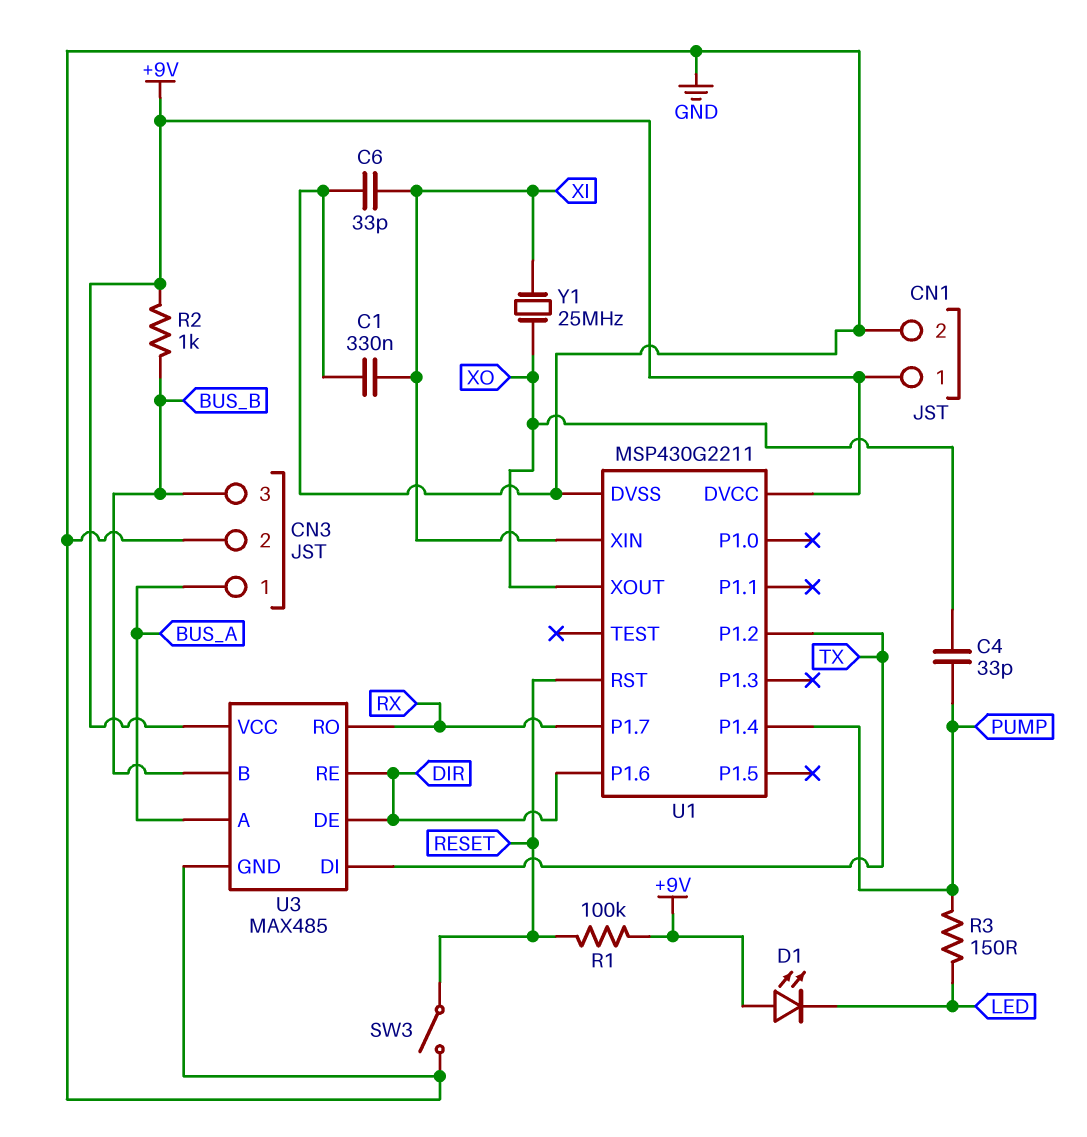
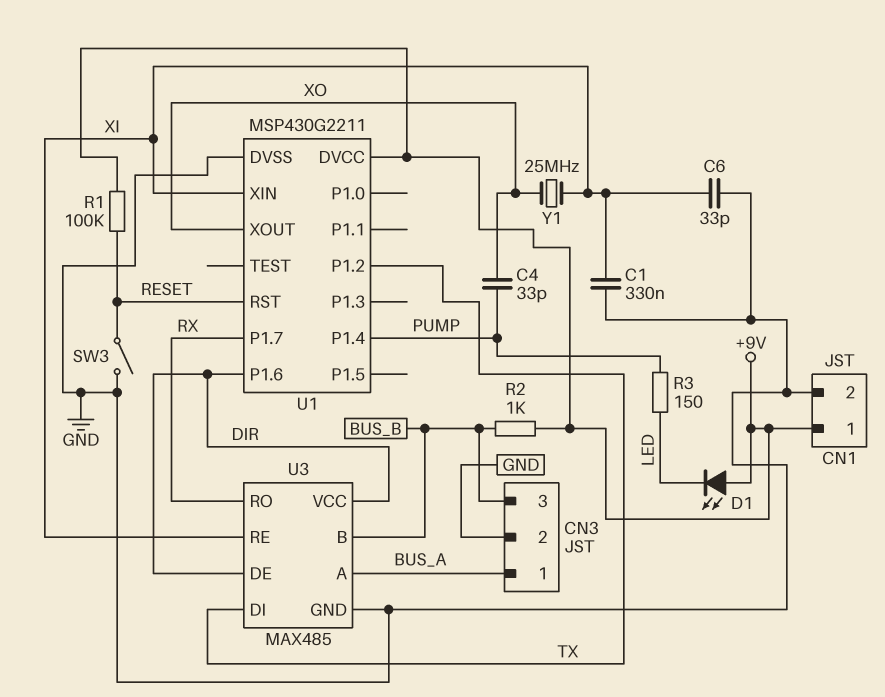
U3 pin RE: DIR -> XI
U3 pin VCC: +9V -> DIR

